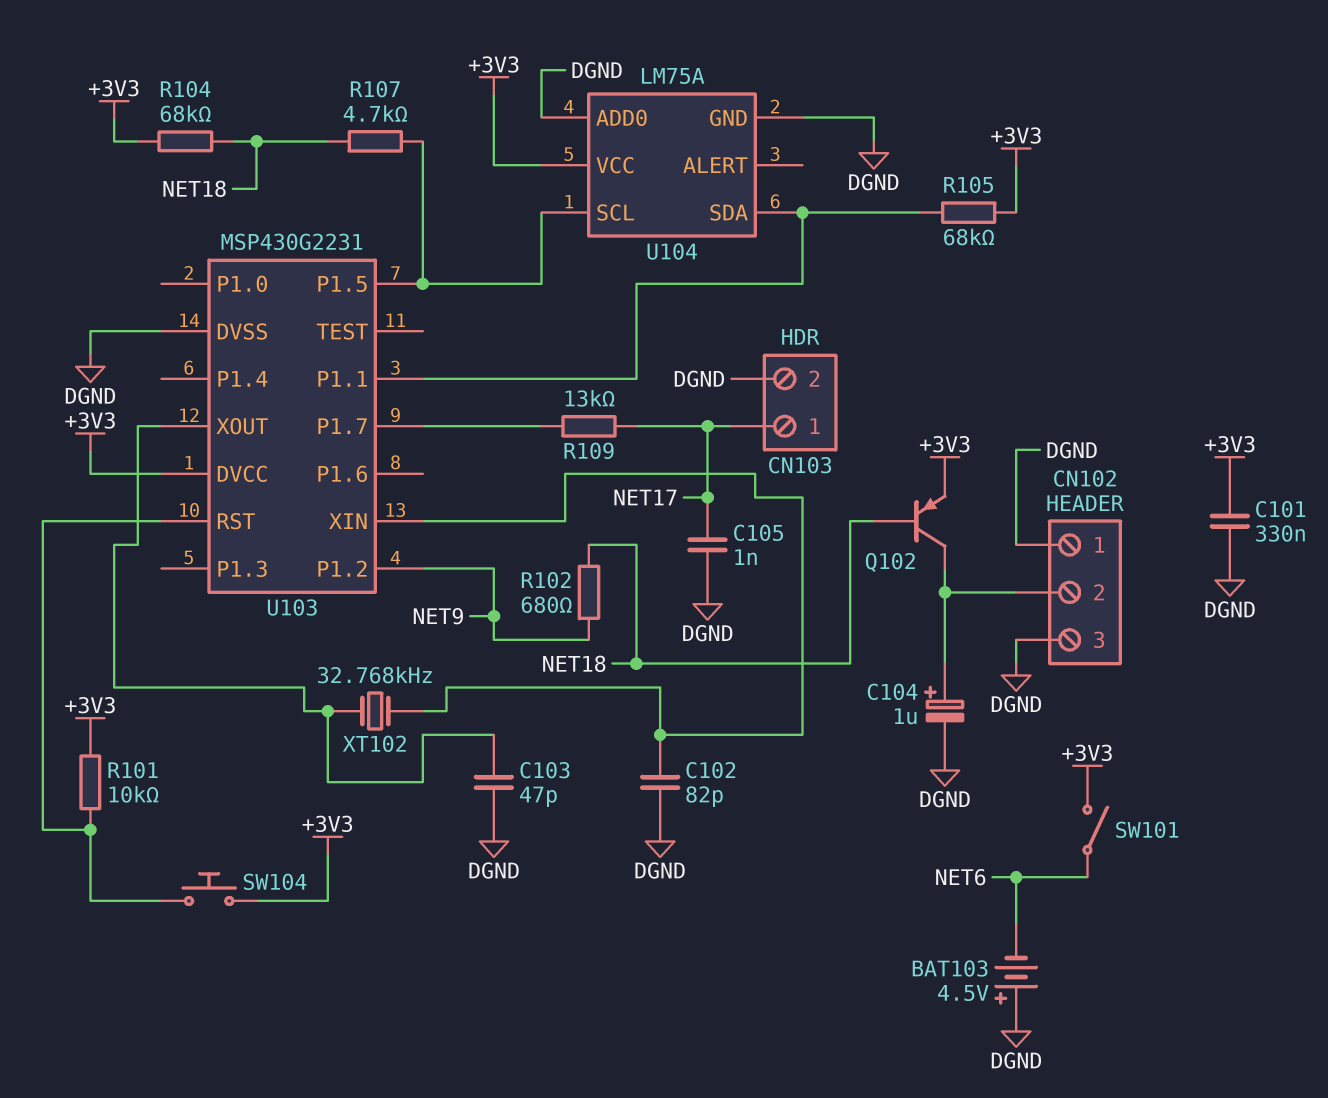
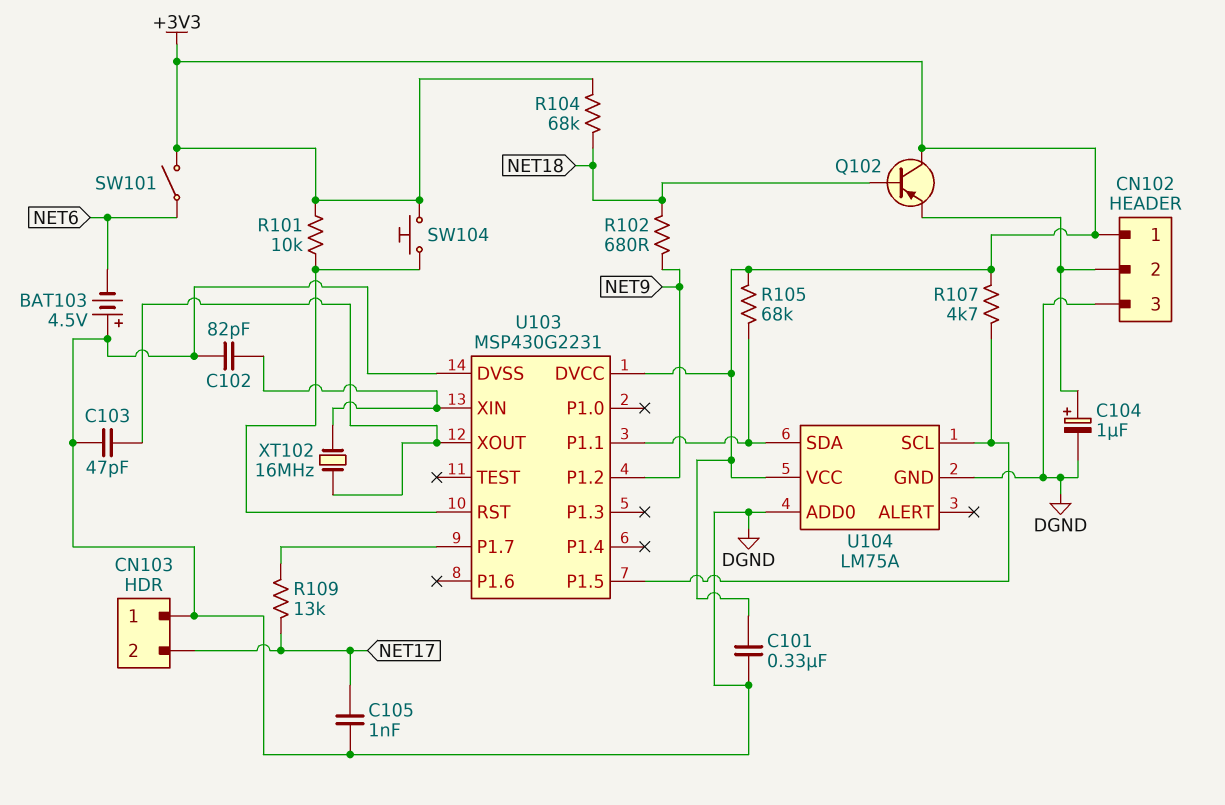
CN102 pin 1: DGND -> +3V3
CN103 pin 1: NET17 -> DGND
CN103 pin 2: DGND -> NET17
Q102: PNP (B NET18, C CN102/2, E +3V3) -> PNP (B NET18, C +3V3, E CN102/2)
R107: 4.7k (NET18, U103/P1.5) -> 4.7k (+3V3, U103/P1.5)
XT102: 32.768kHz (U103/XIN, U103/XOUT) -> 16MHz (U103/XIN, U103/XOUT)

